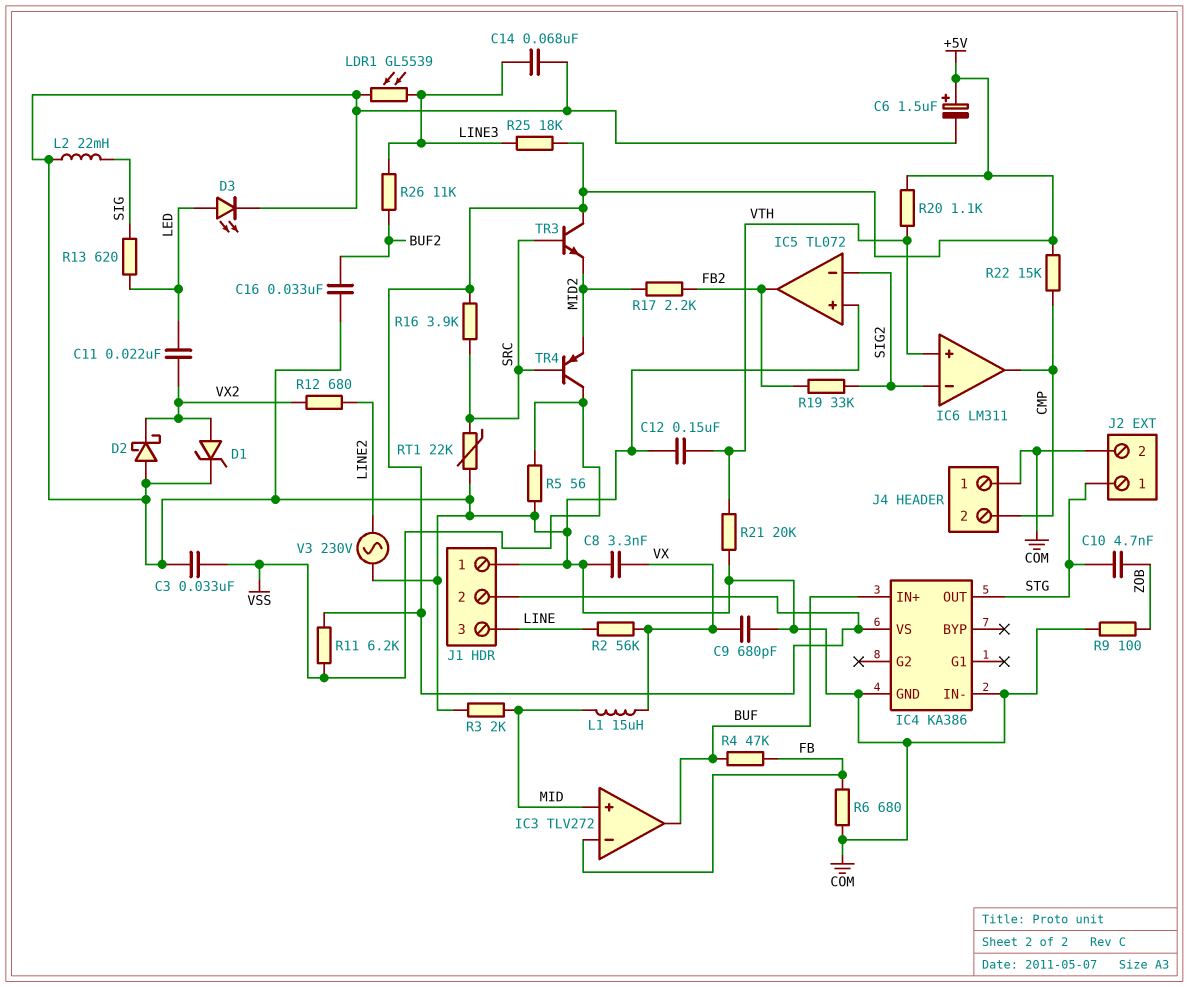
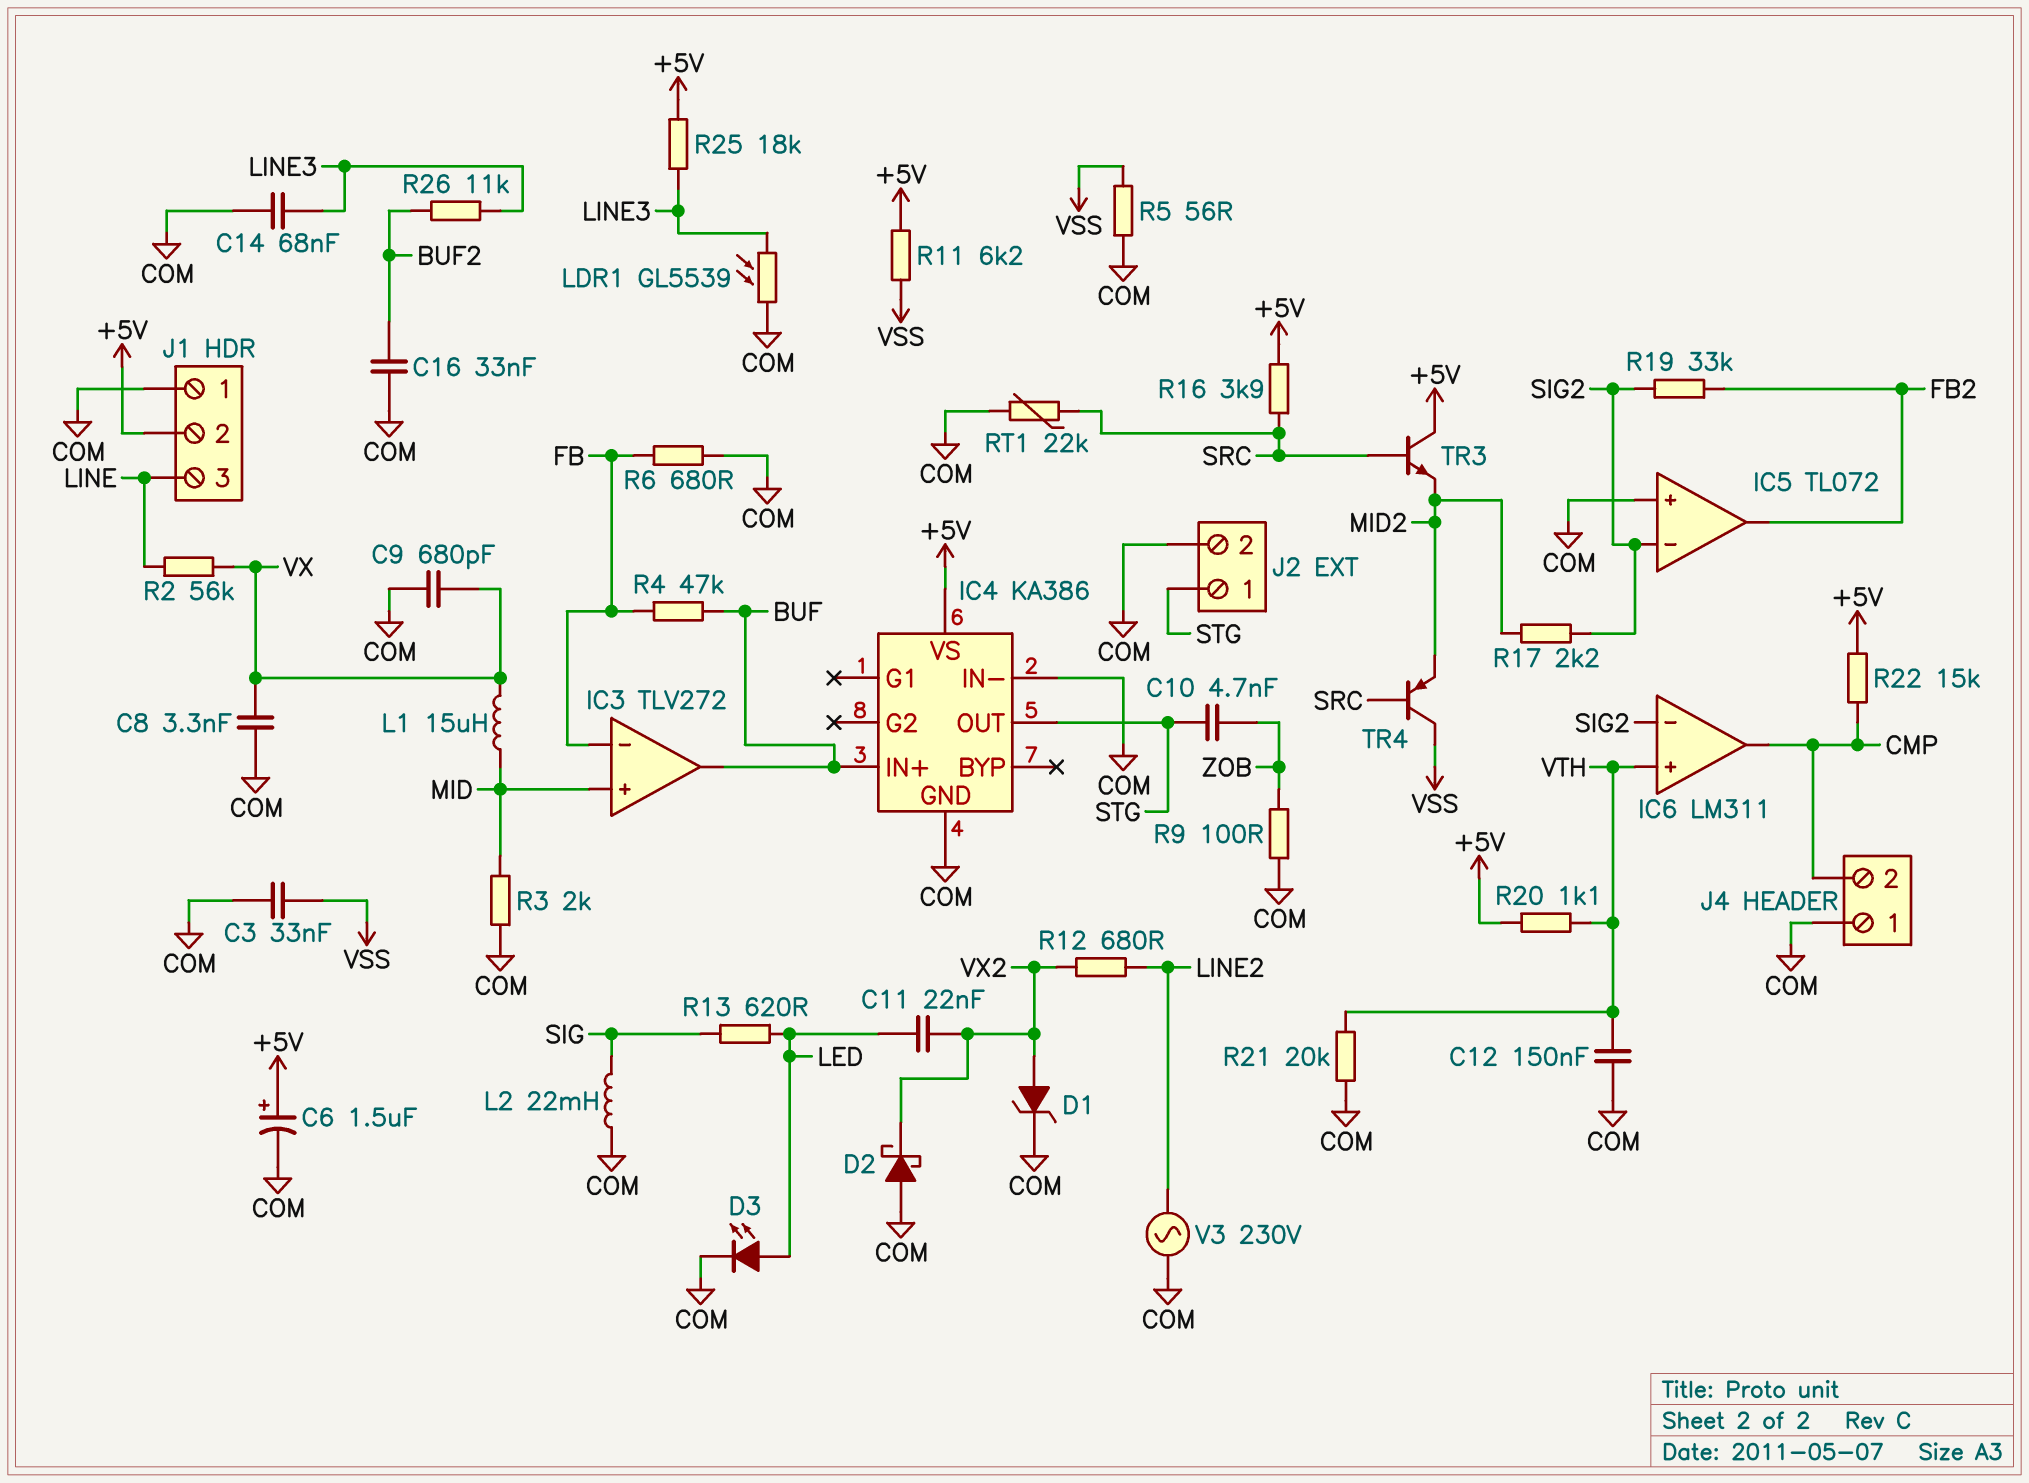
R17: 2.2k (FB2, MID2) -> 2.2k (MID2, SIG2)

